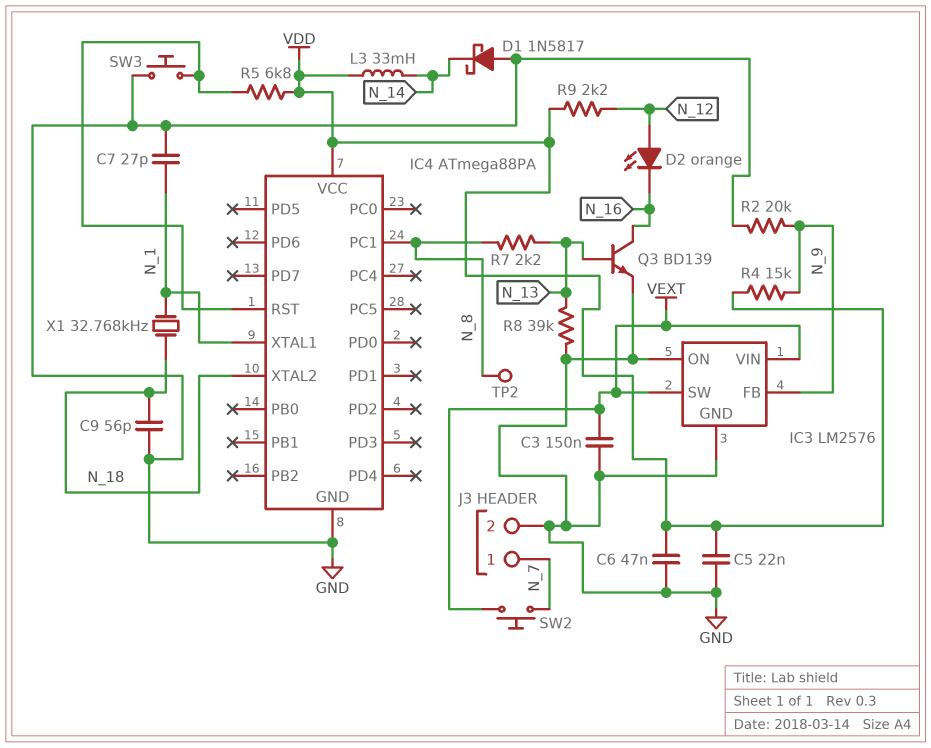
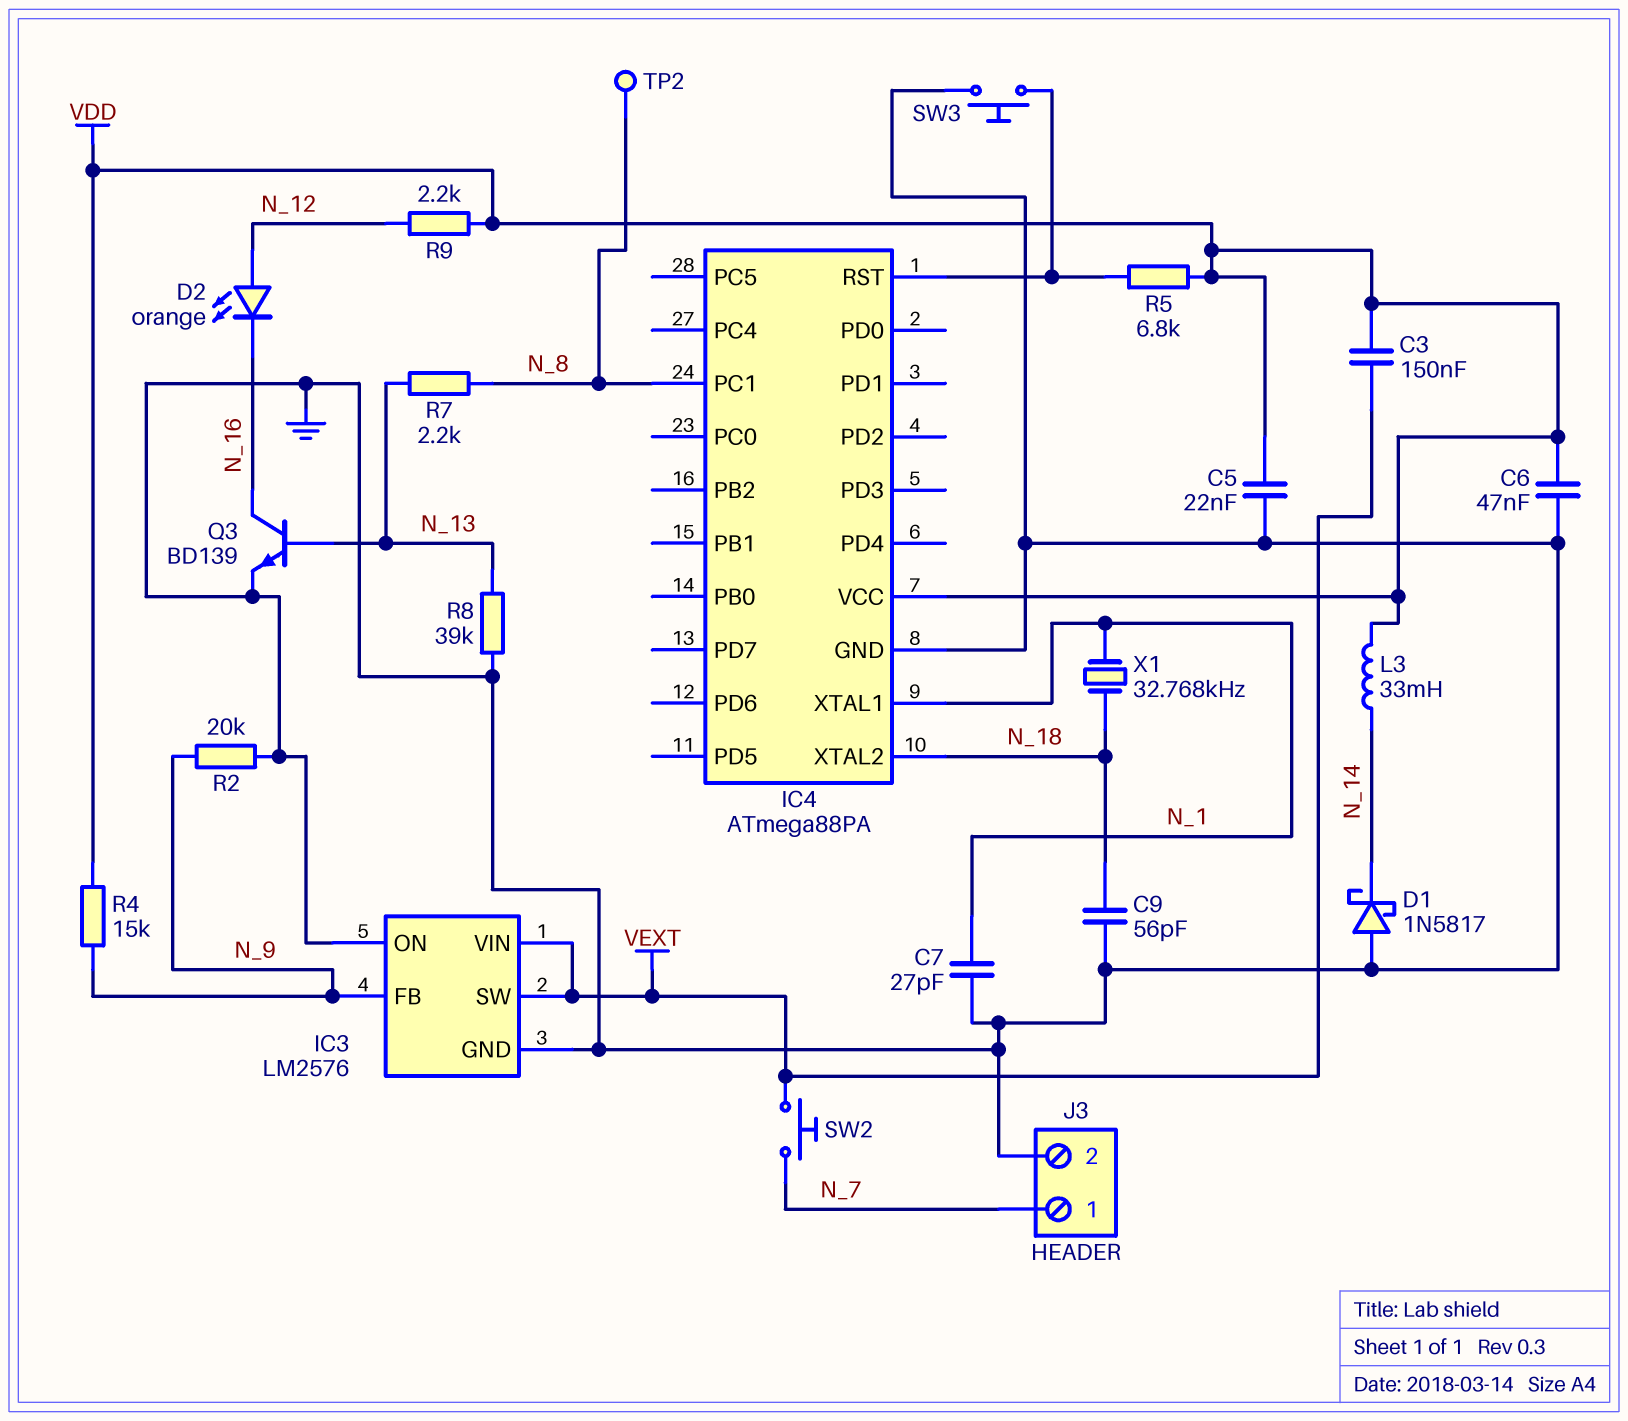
C3: 150nF (GND, VEXT) -> 150nF (VDD, VEXT)

